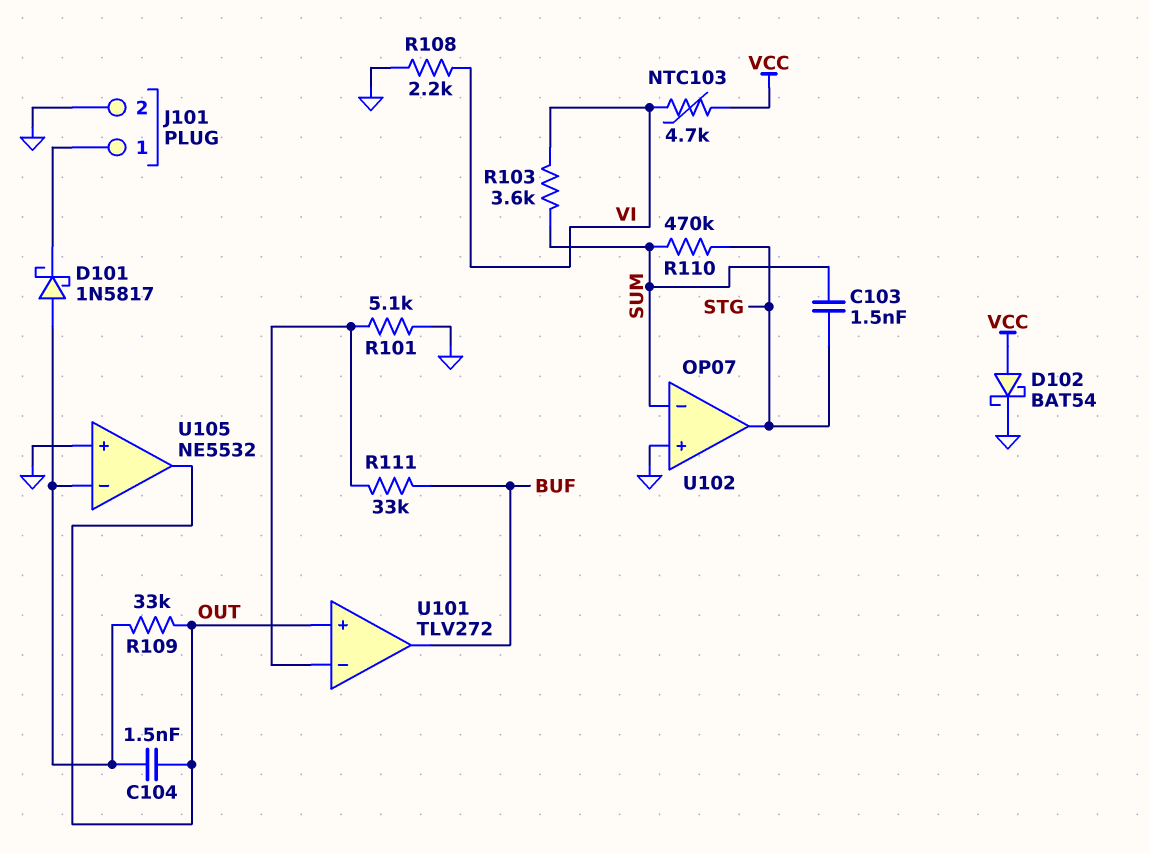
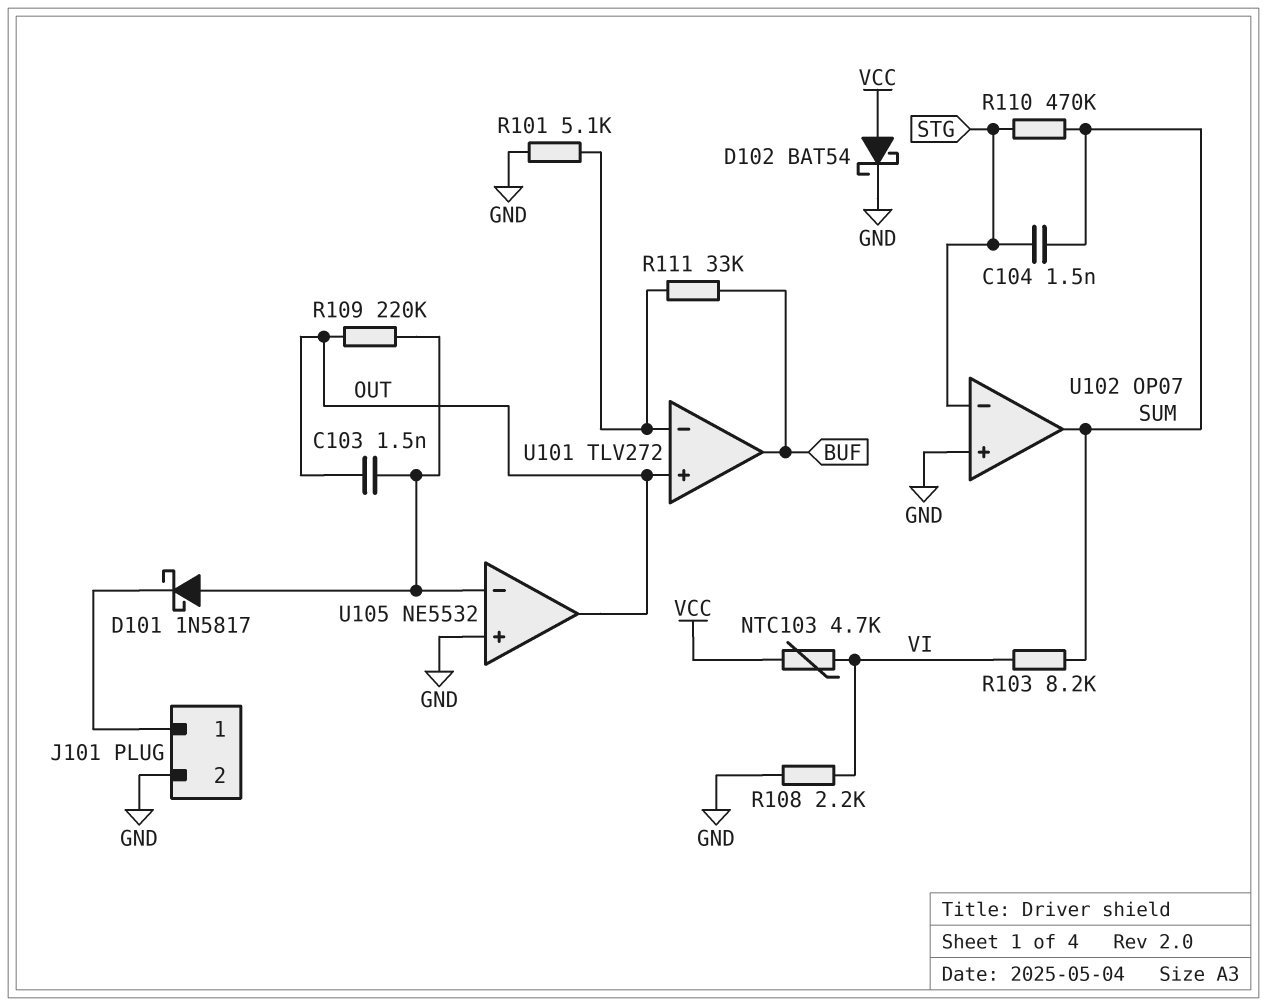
C103: 1.5nF (STG, SUM) -> 1.5nF (OUT, U105/in-)
C104: 1.5nF (OUT, U105/in-) -> 1.5nF (STG, SUM)
R103: 3.6k (SUM, VI) -> 8.2k (SUM, VI)
R109: 33k (OUT, U105/in-) -> 220k (OUT, U105/in-)
U102 pin in-: SUM -> STG
U102 pin out: STG -> SUM

